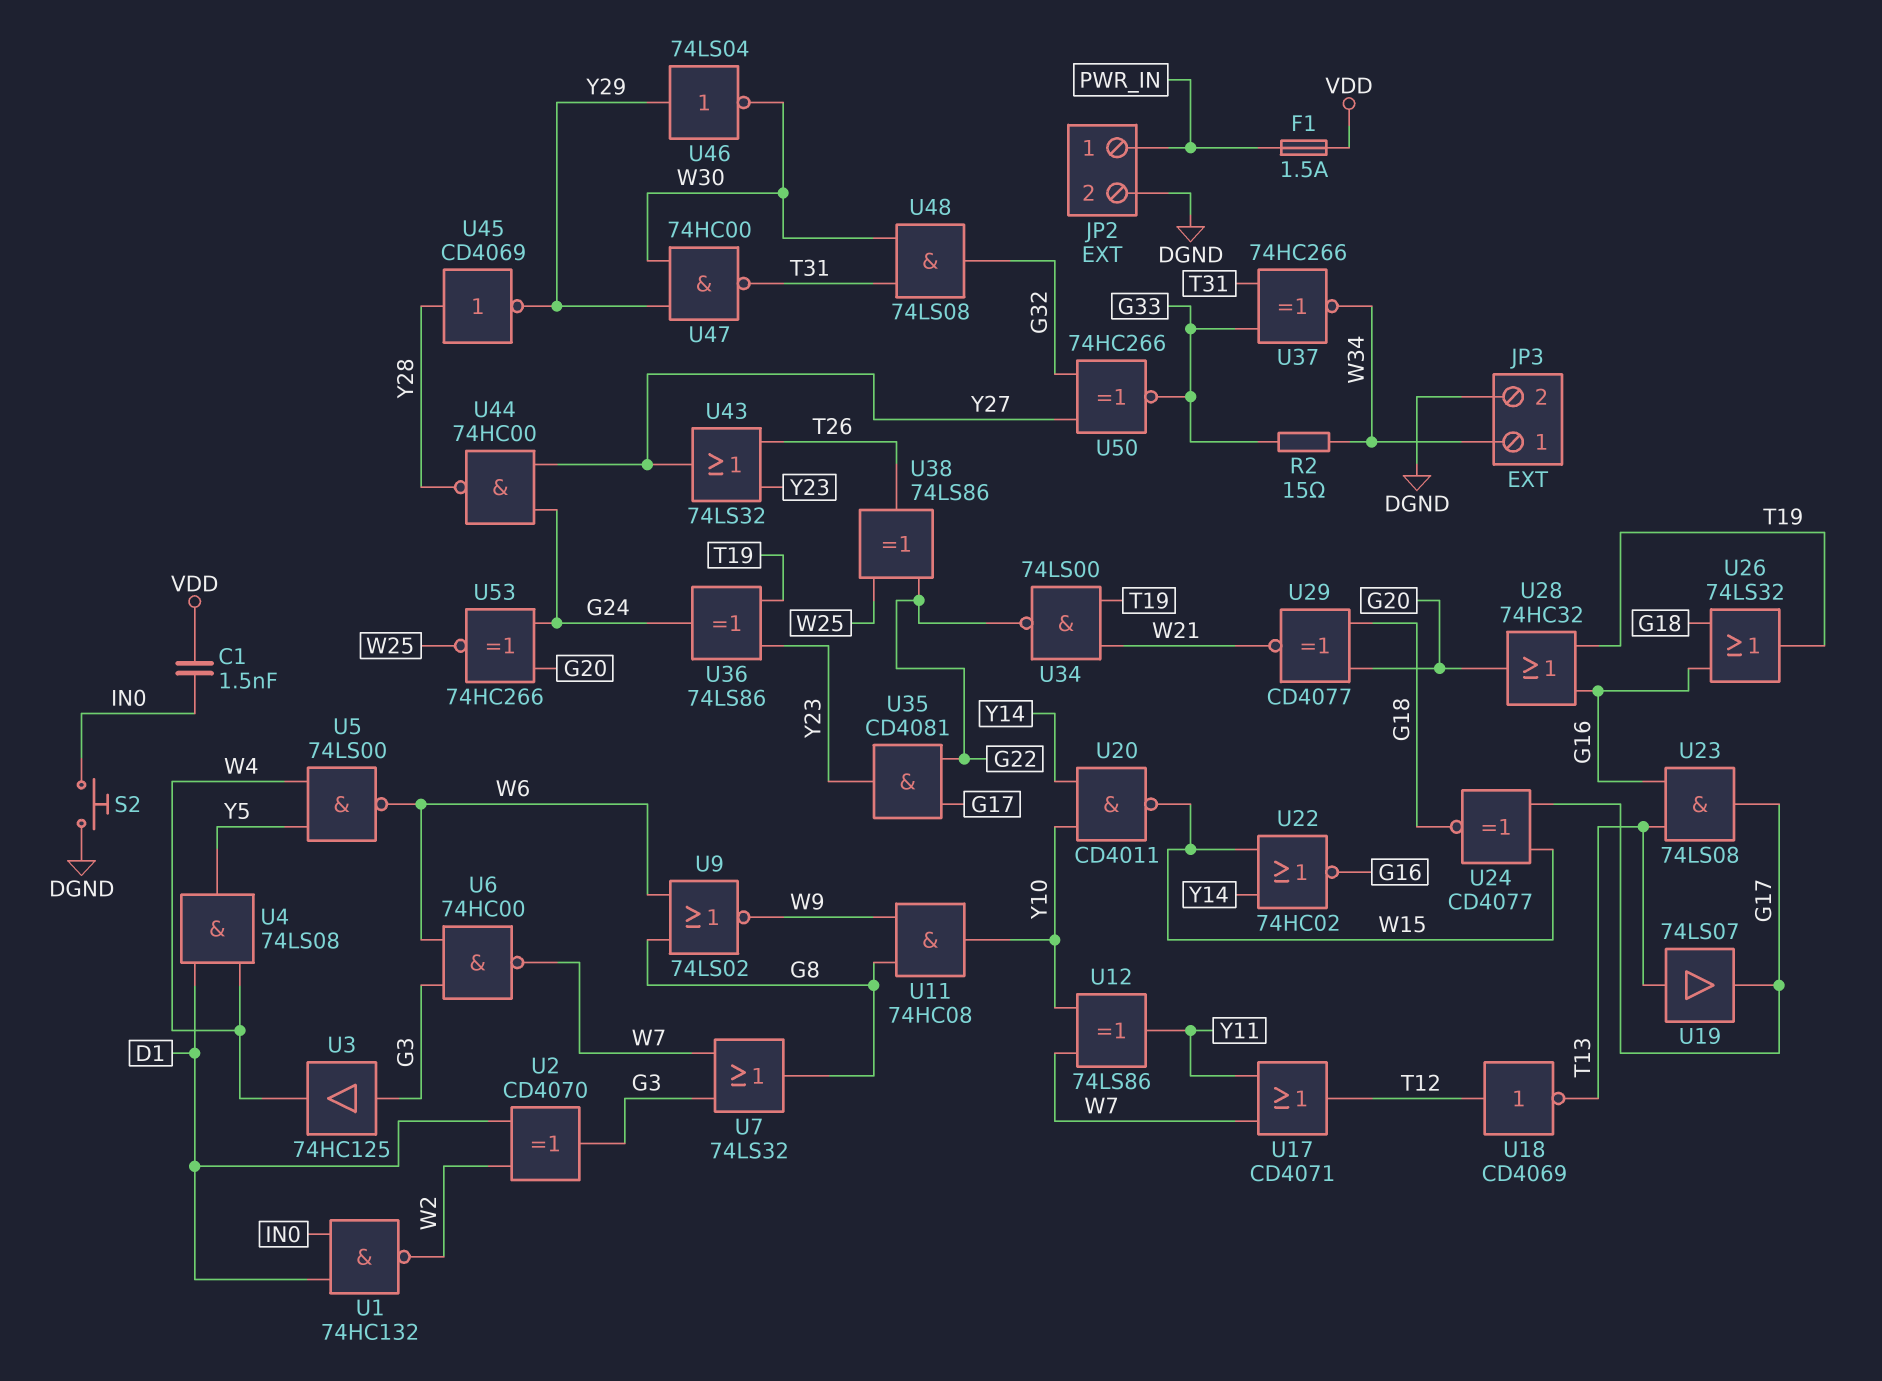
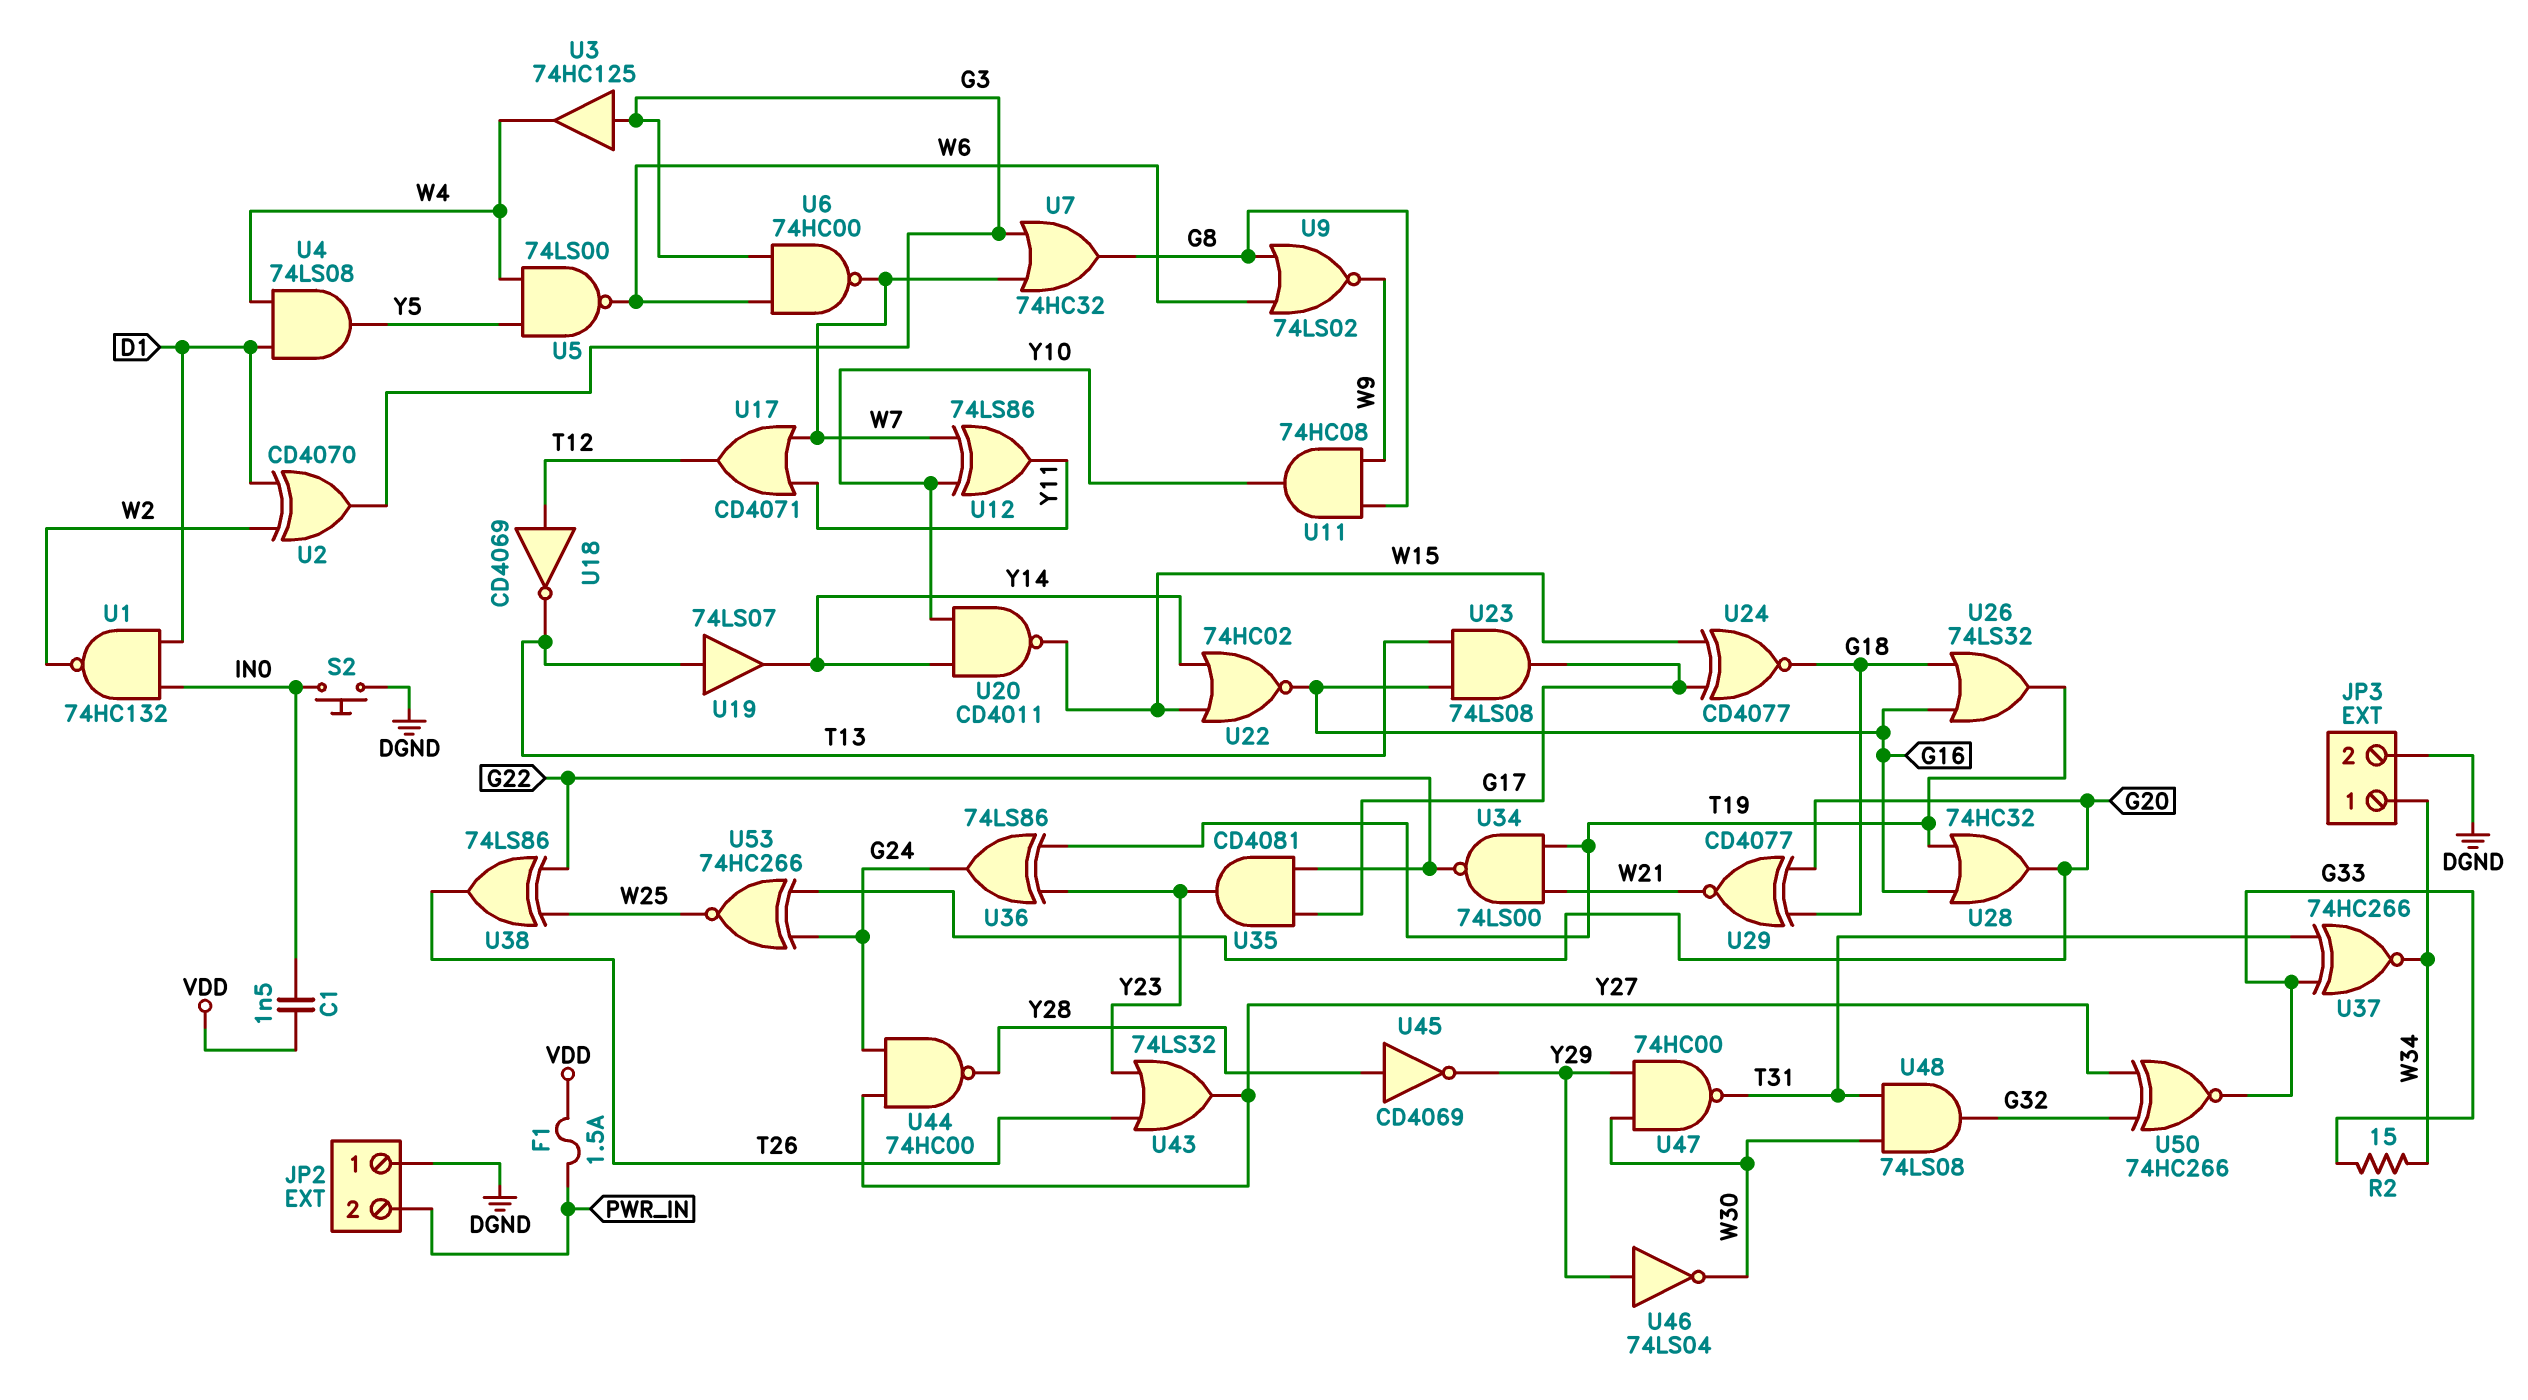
JP2 pin 1: PWR_IN -> DGND
JP2 pin 2: DGND -> PWR_IN
U7: OR 74LS32 (in G3, in W7, out G8) -> OR 74HC32 (in G3, in W7, out G8)
U19: buffer 74LS07 (in T13, out G17) -> buffer 74LS07 (in T13, out Y14)

